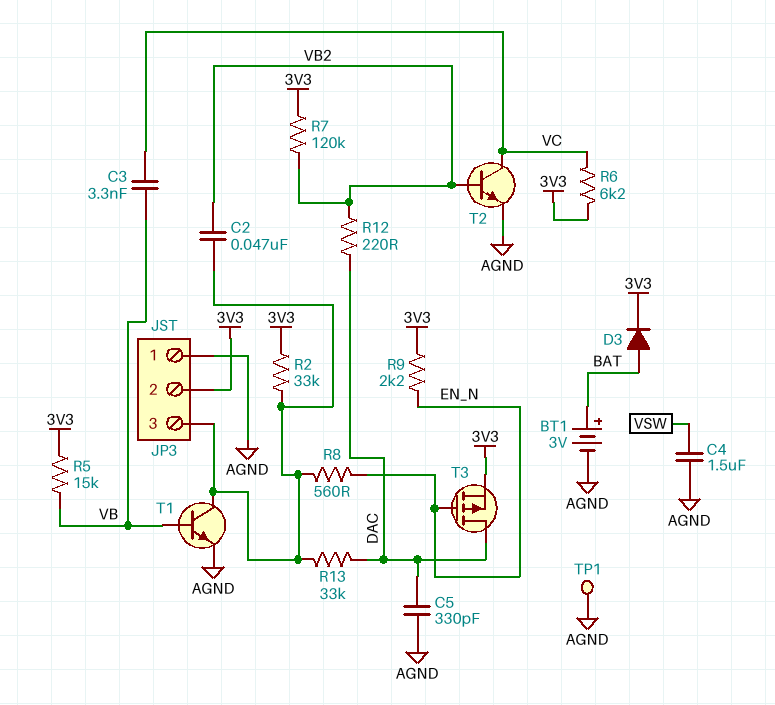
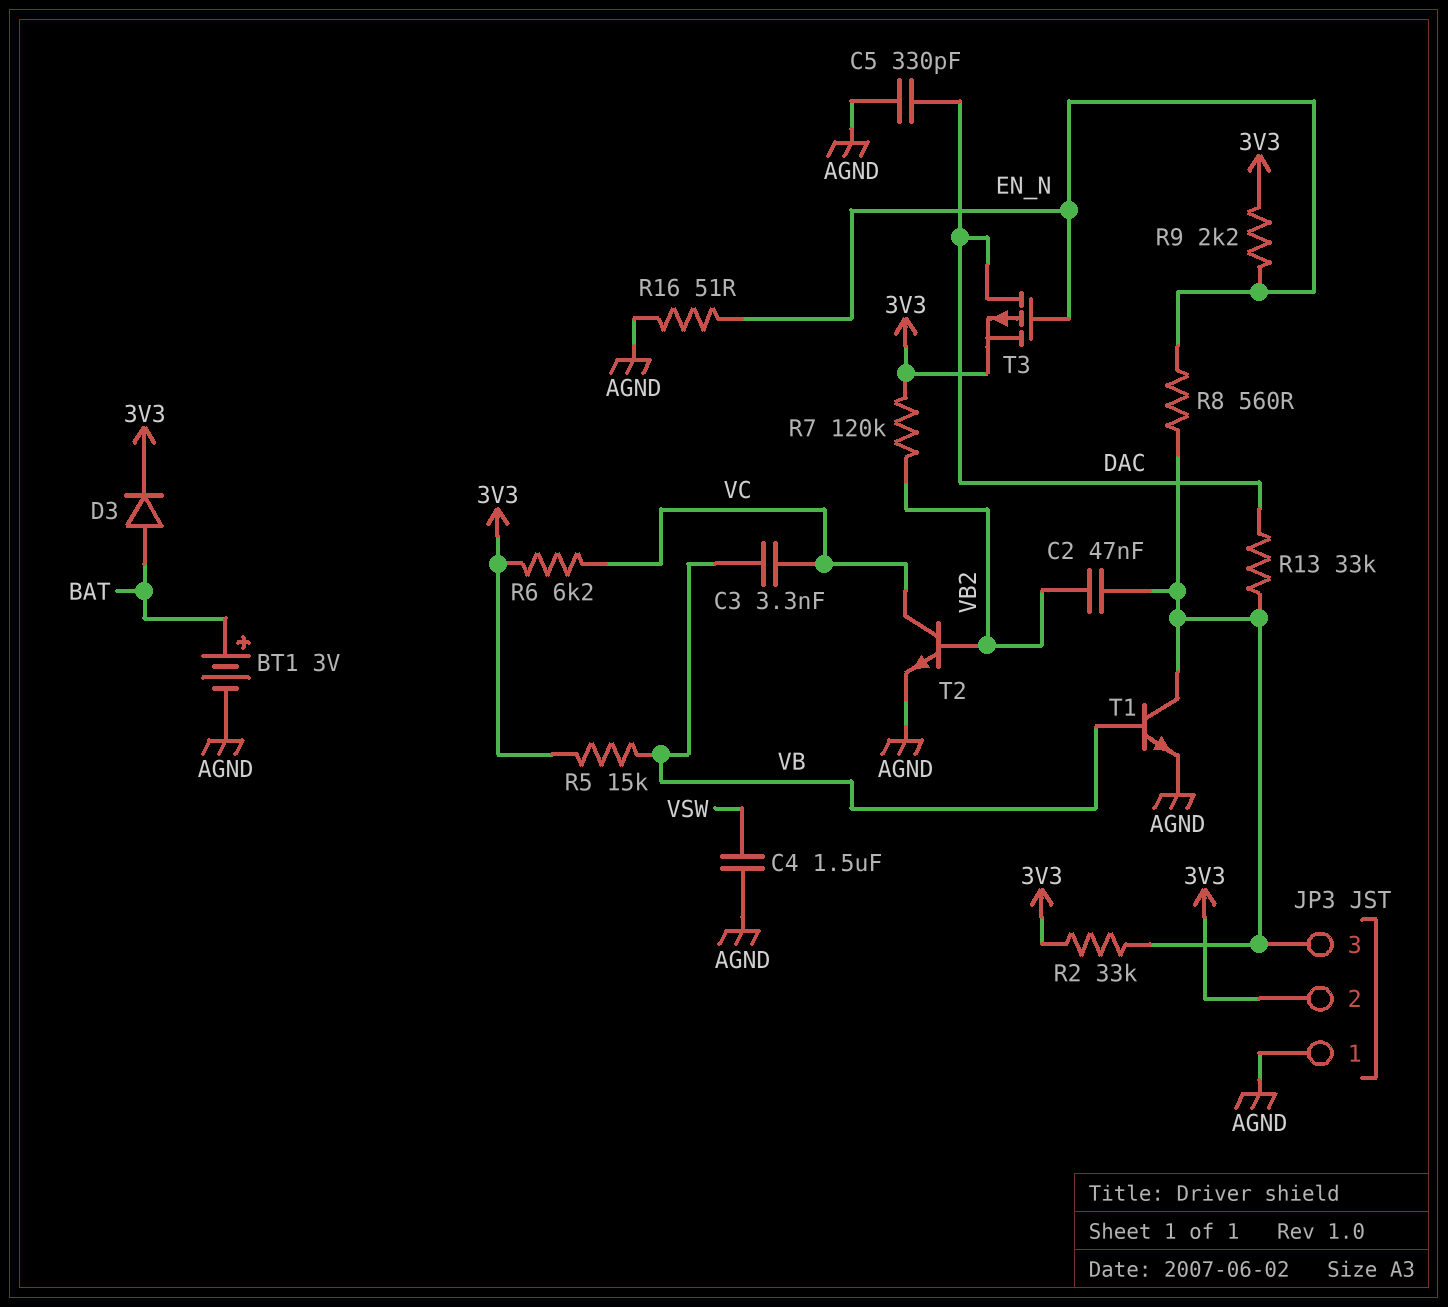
R12: 220 (DAC, VB2) -> none
R16: none -> 51 (AGND, EN_N)
TP1: test point (AGND) -> none

